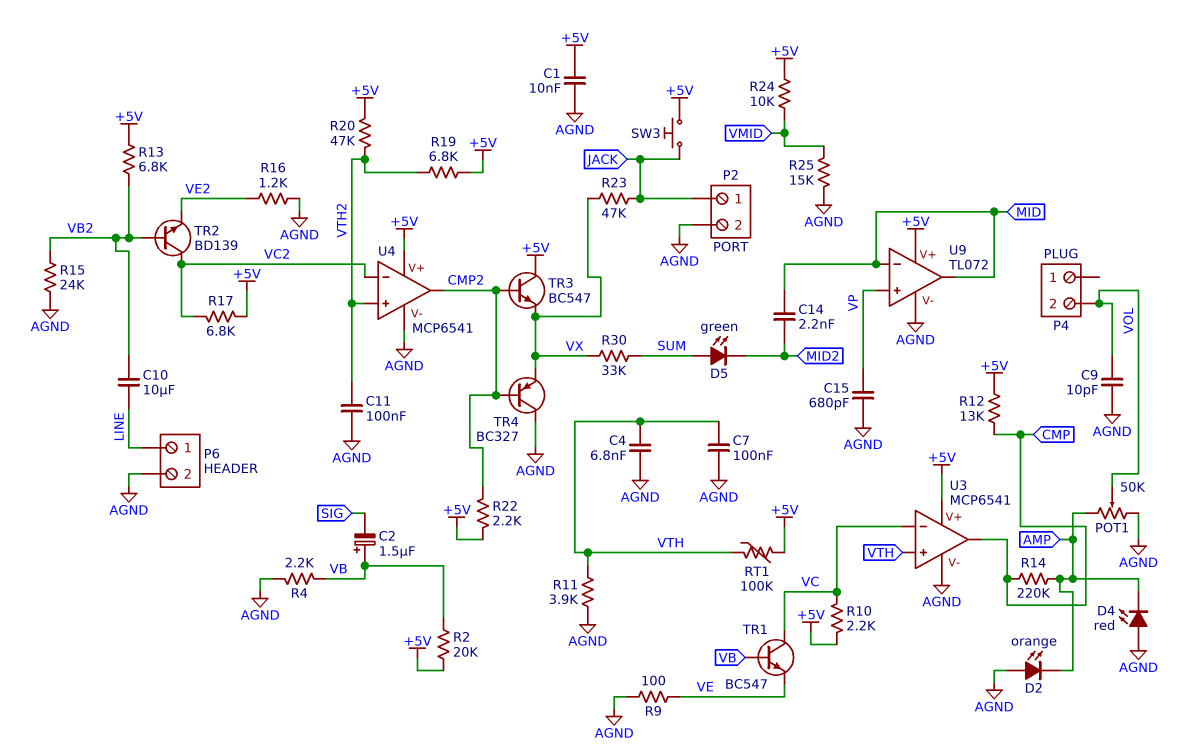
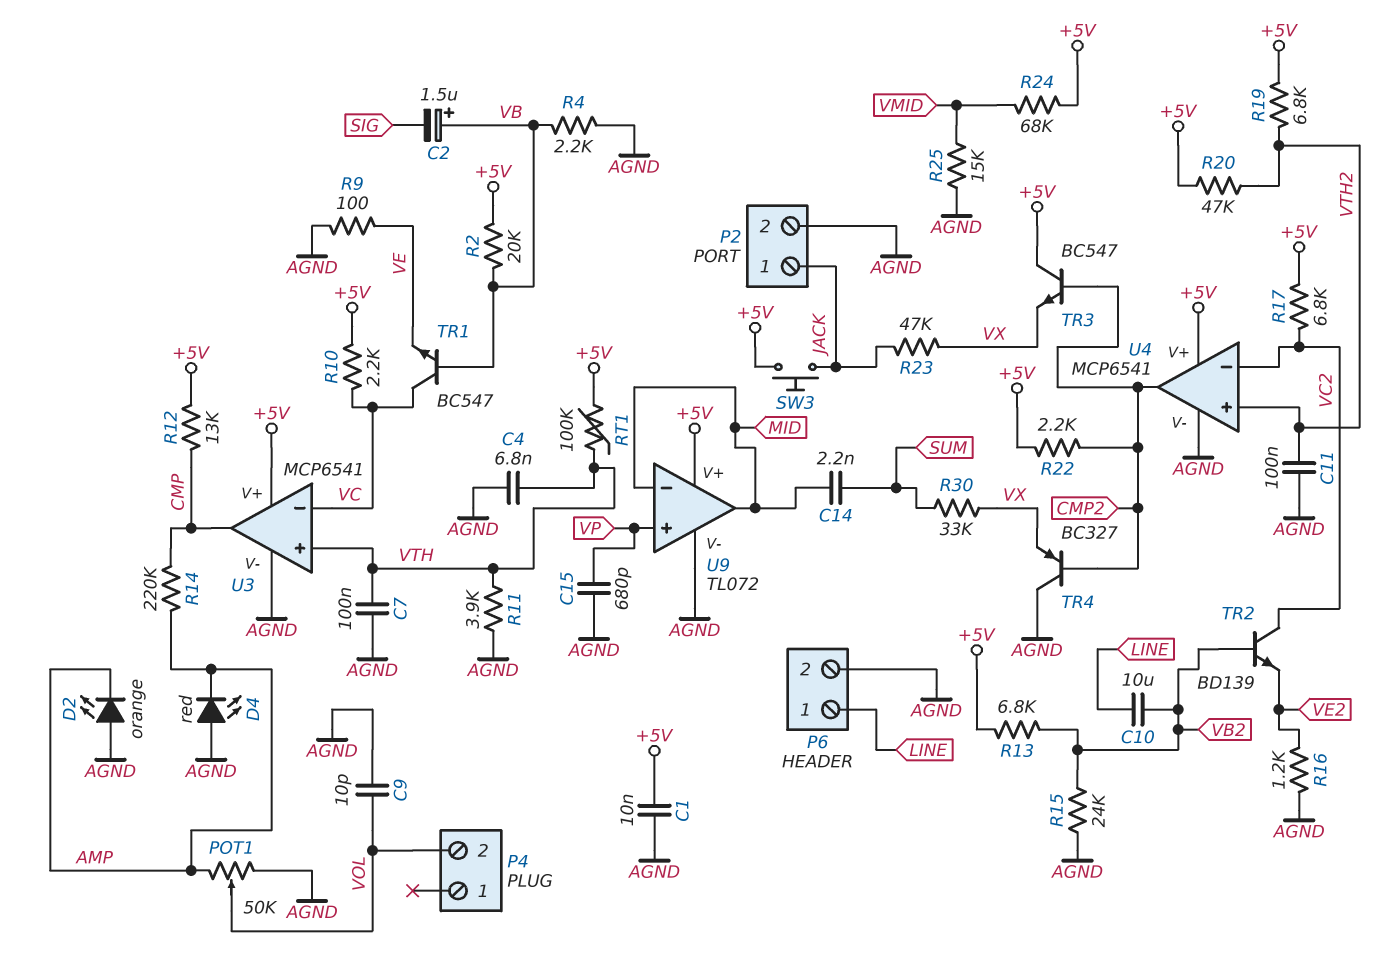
C14: 2.2nF (MID, MID2) -> 2.2nF (MID, SUM)
D5: LED green (A SUM, K MID2) -> none
R24: 10k (+5V, VMID) -> 68k (+5V, VMID)

